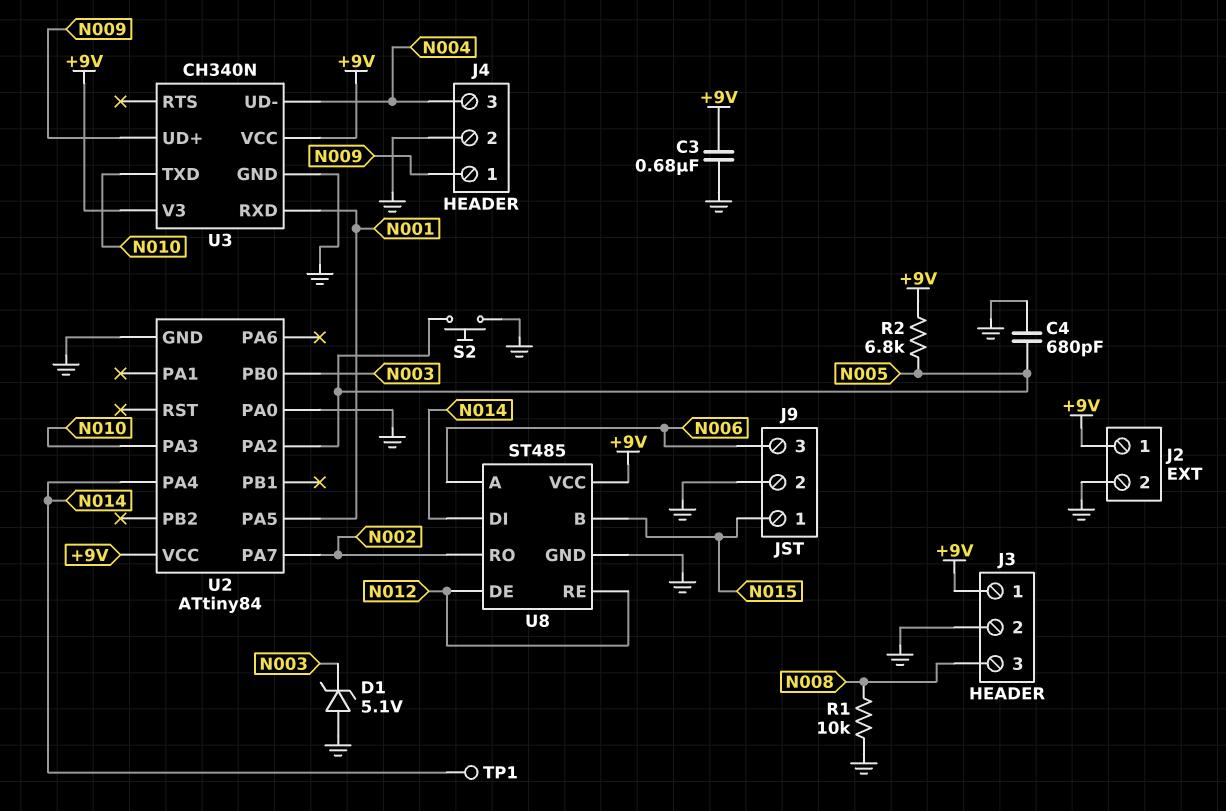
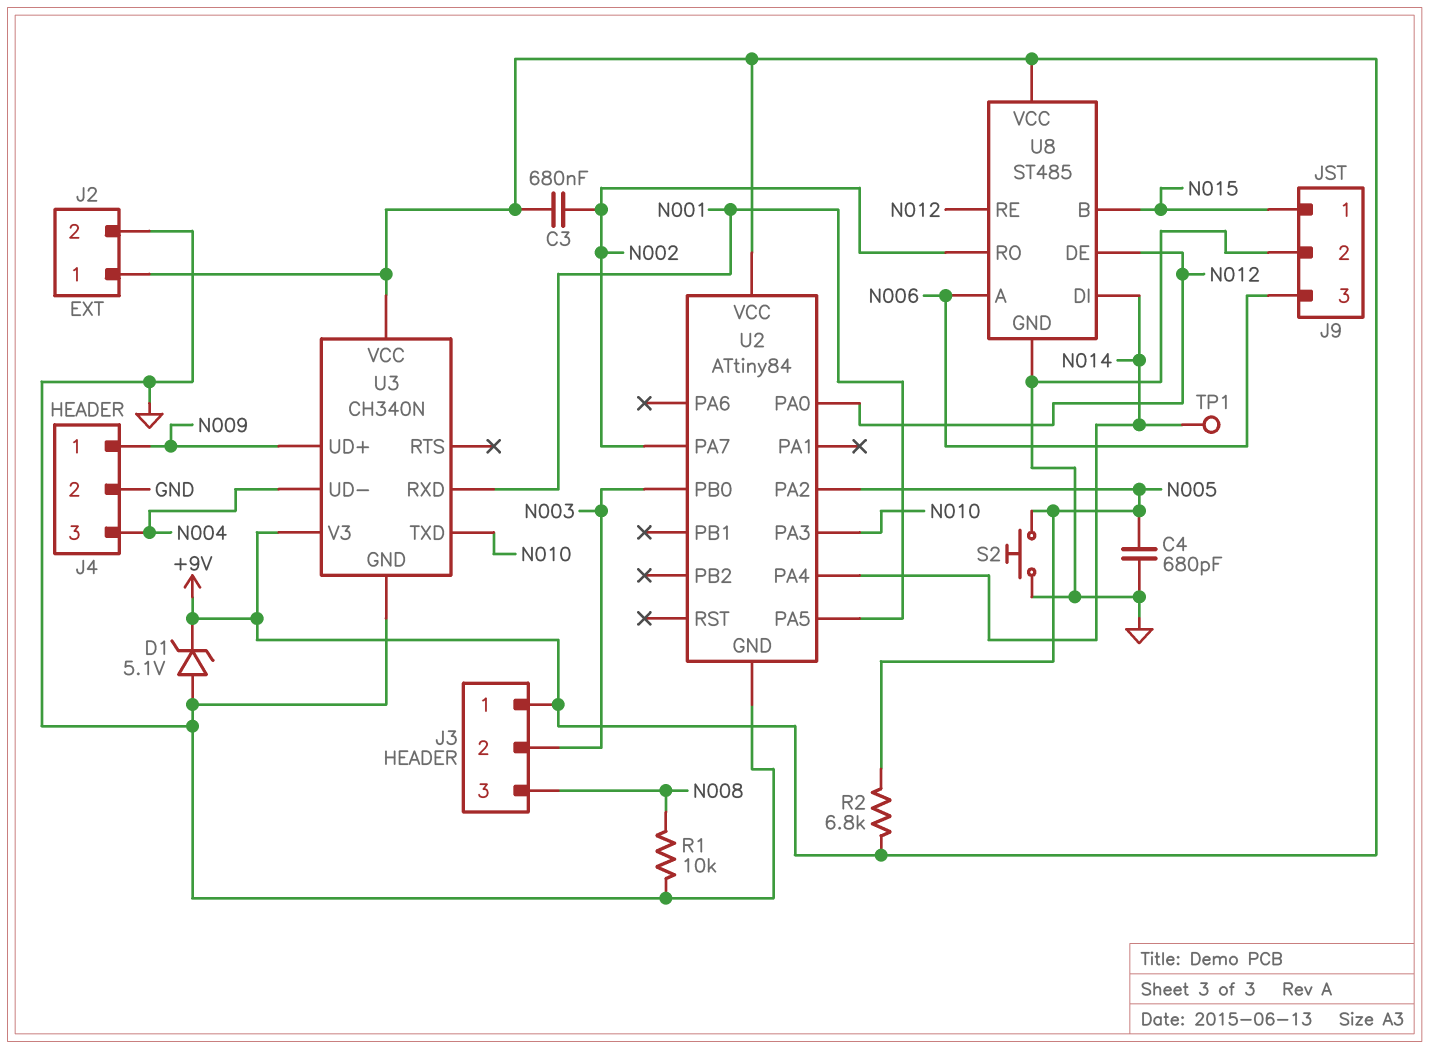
C3: 680nF (+9V, GND) -> 680nF (+9V, N002)
D1: zener 5.1V (A GND, K N003) -> zener 5.1V (A GND, K +9V)
J3 pin 2: GND -> N003
U2 pin PA0: GND -> N012

